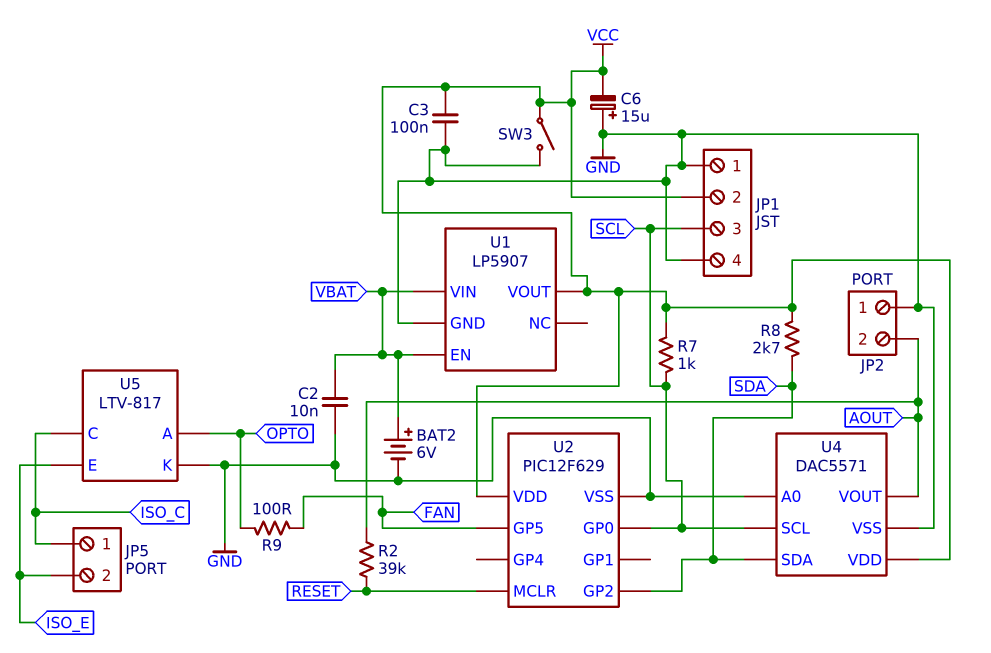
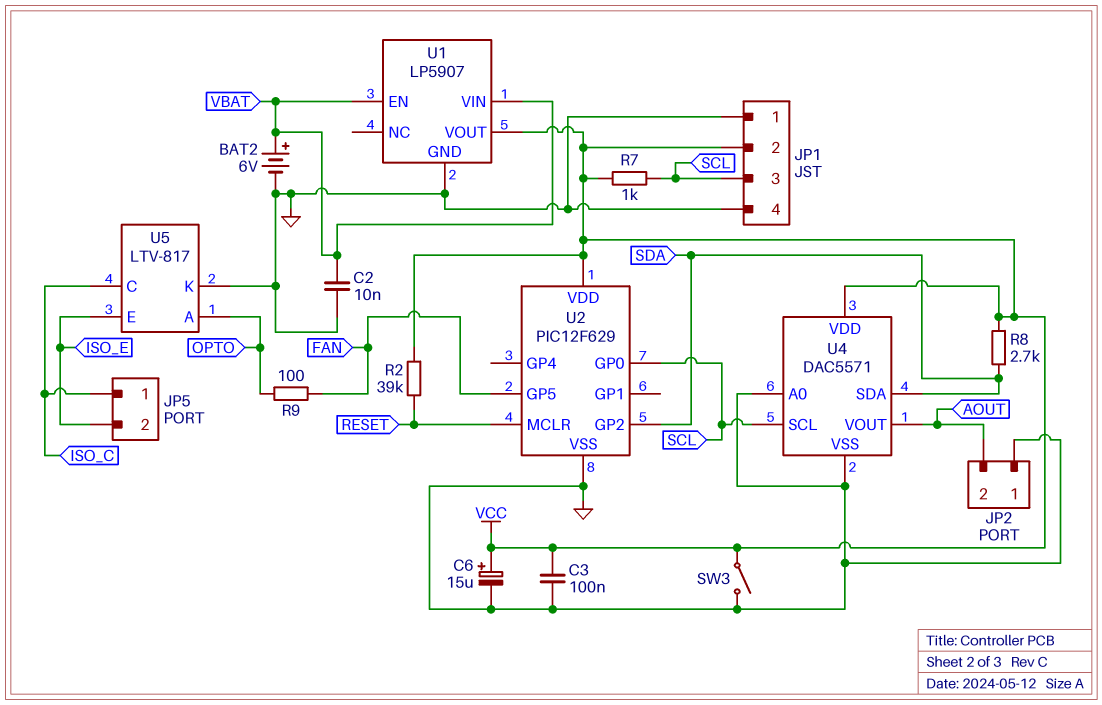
C6: 15uF (plus GND, minus VCC) -> 15uF (plus VCC, minus GND)
R2: 39k (AOUT, RESET) -> 39k (RESET, VCC)

